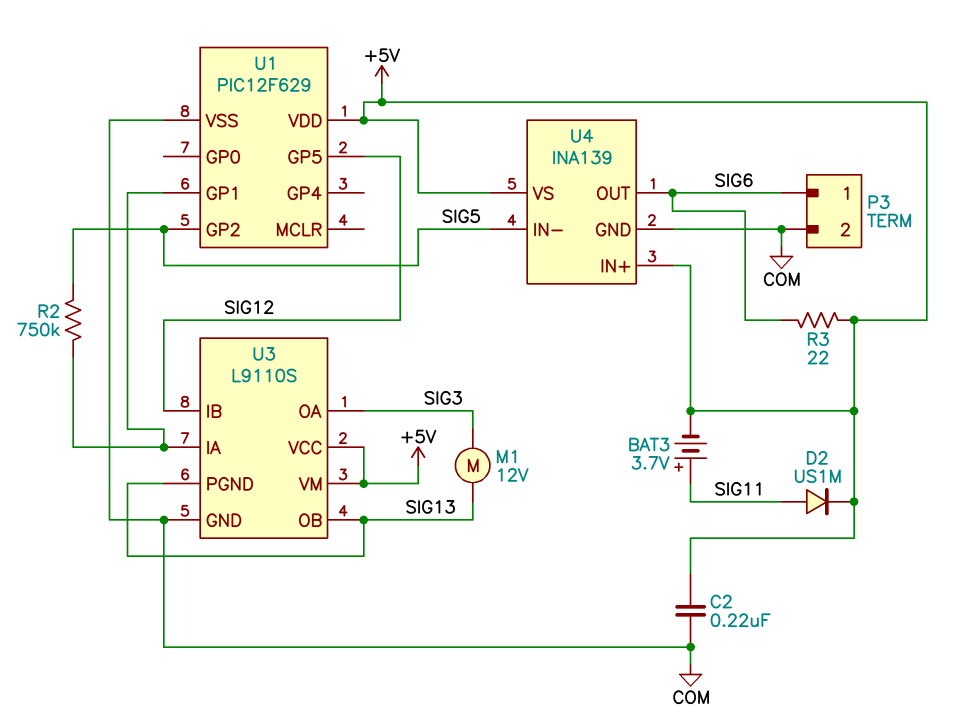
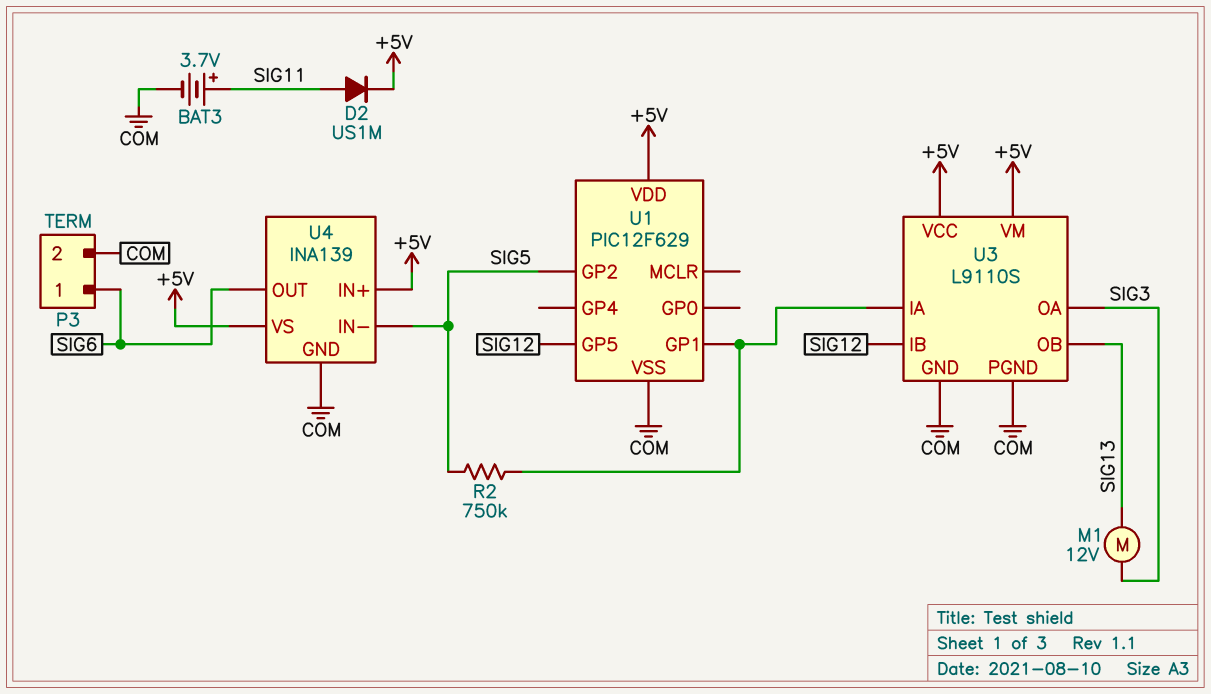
BAT3: 3.7V (plus SIG11, minus +5V) -> 3.7V (plus SIG11, minus COM)
C2: 220nF (+5V, COM) -> none
R3: 22 (+5V, SIG6) -> none
U3 pin PGND: SIG13 -> COM

